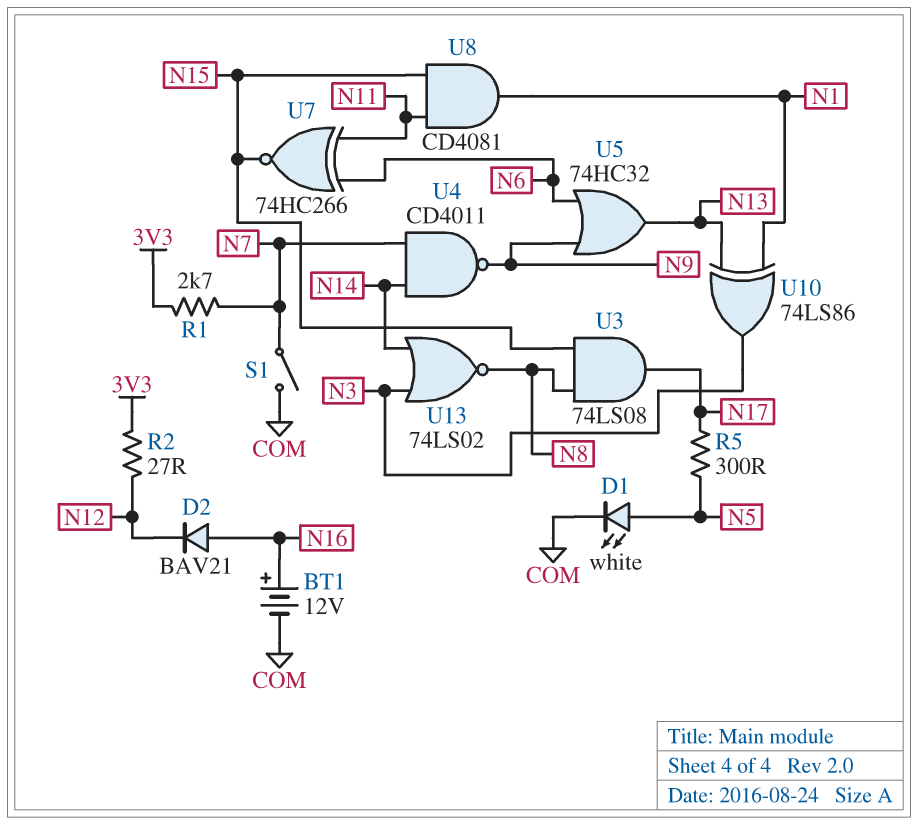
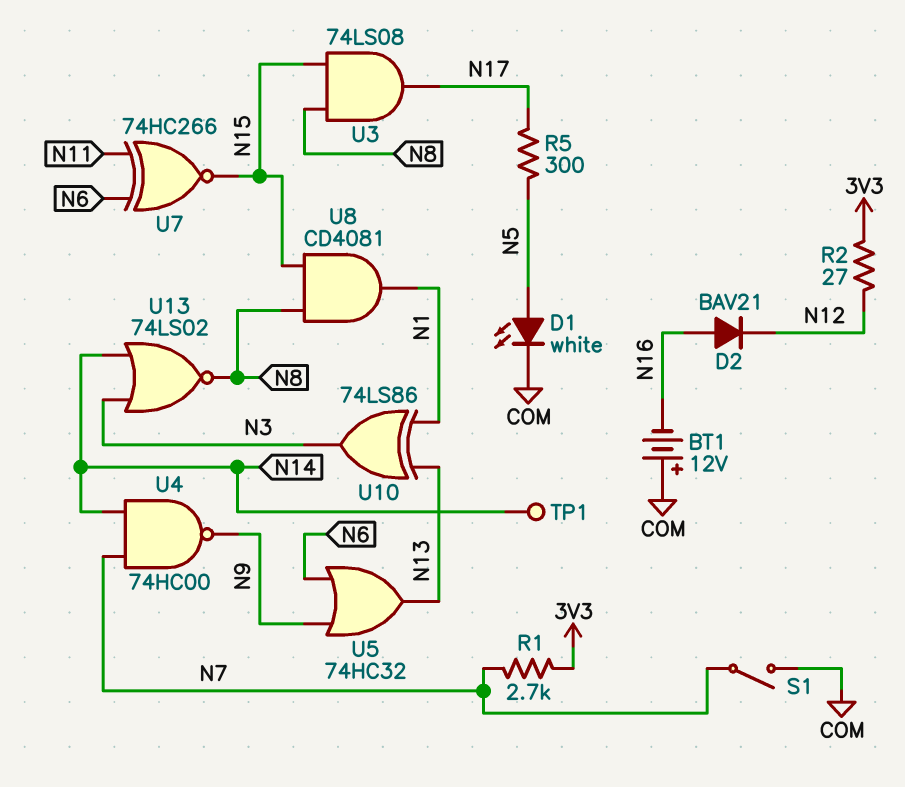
BT1: 12V (plus N16, minus COM) -> 12V (plus COM, minus N16)
TP1: none -> test point (N14)
U4: NAND CD4011 (in N7, in N14, out N9) -> NAND 74HC00 (in N7, in N14, out N9)
U8: AND CD4081 (in N11, in N15, out N1) -> AND CD4081 (in N8, in N15, out N1)

